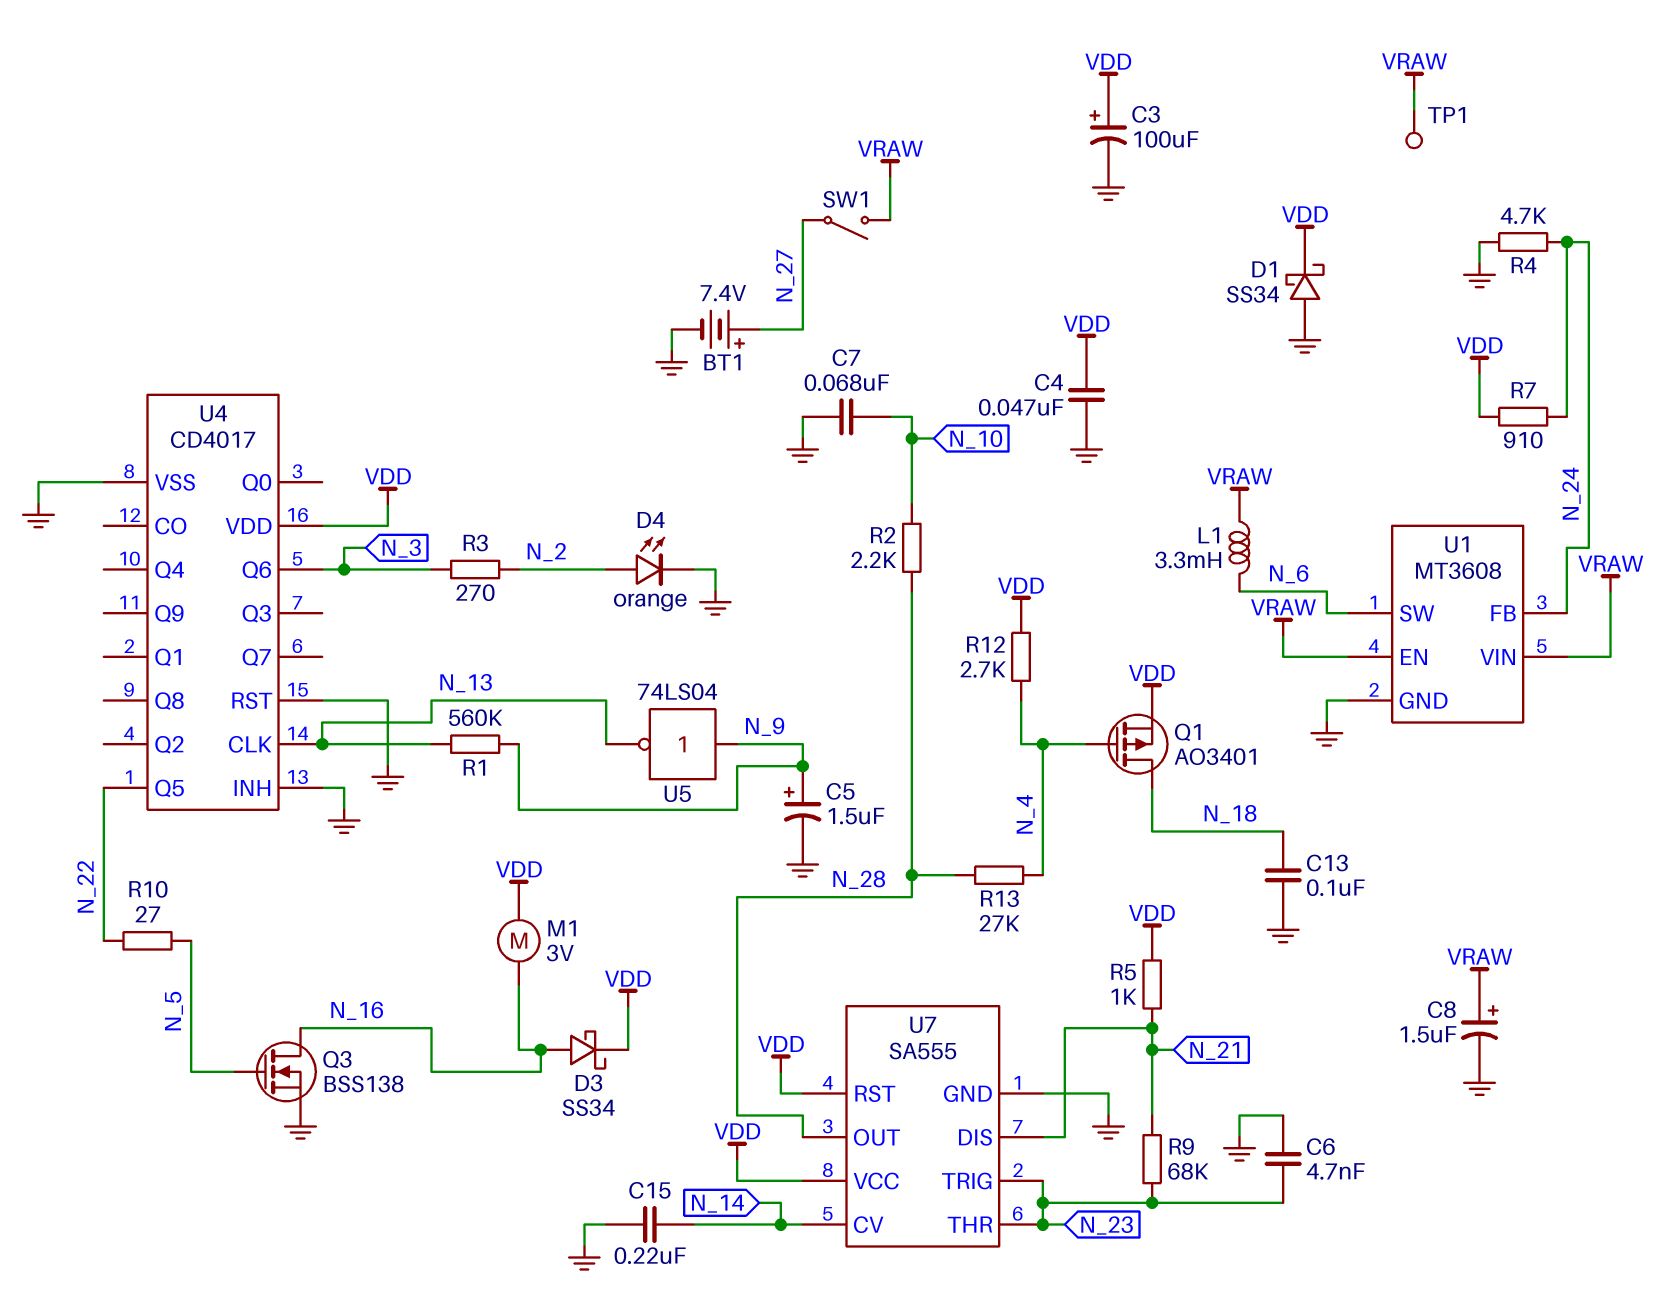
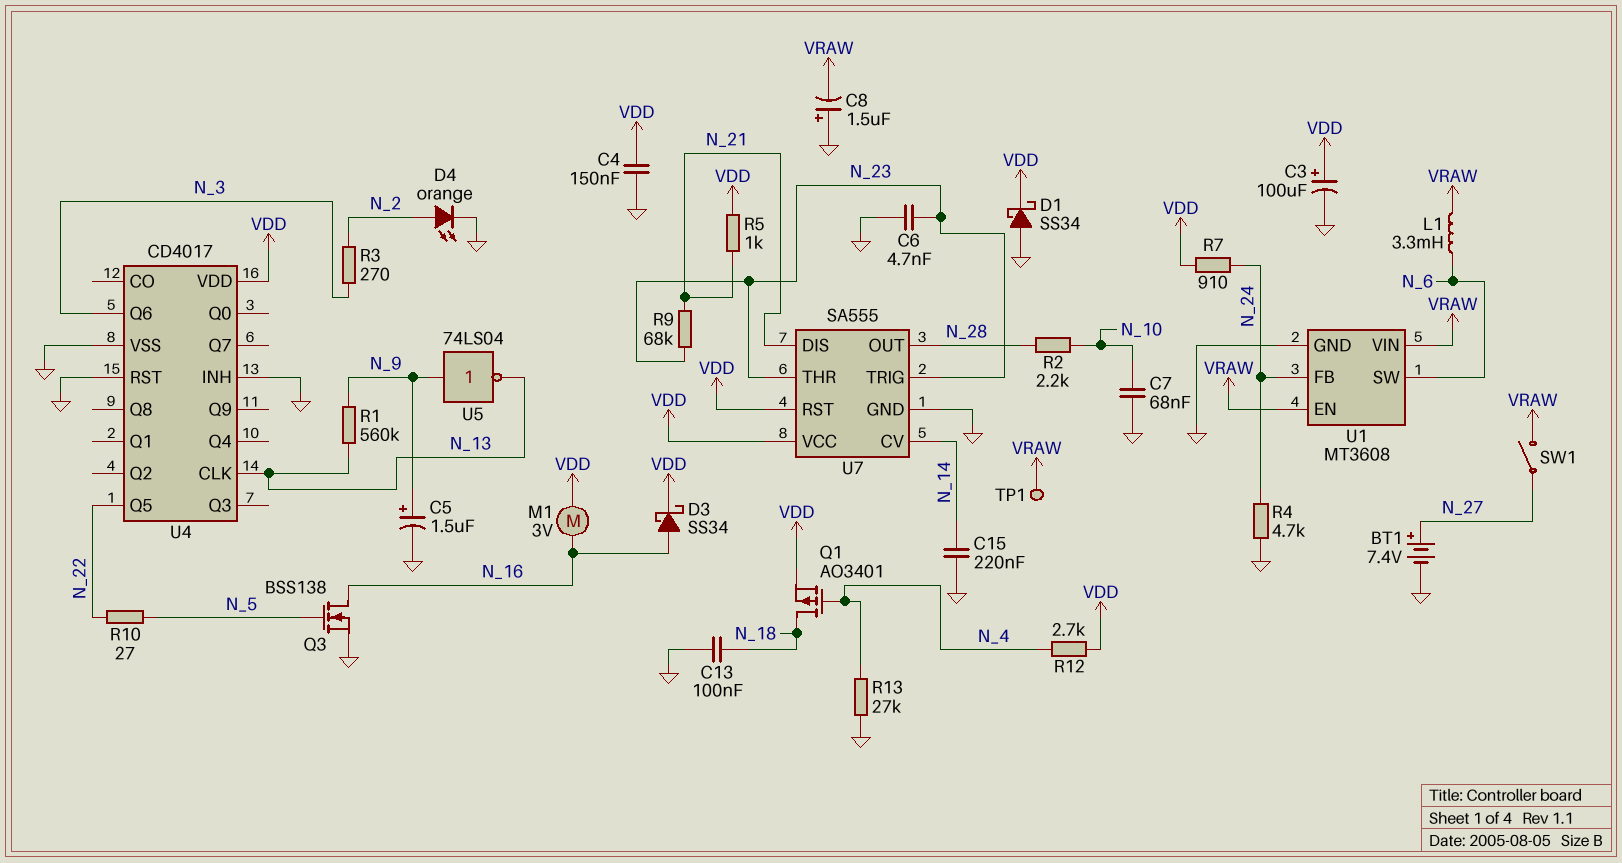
C4: 47nF (GND, VDD) -> 150nF (GND, VDD)
C8: 1.5uF (plus VRAW, minus GND) -> 1.5uF (plus GND, minus VRAW)
R13: 27k (N_4, N_28) -> 27k (GND, N_4)

